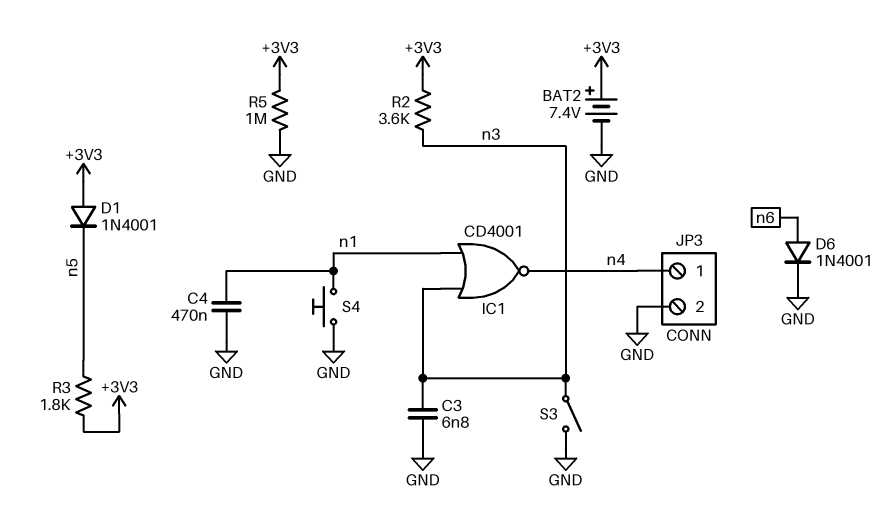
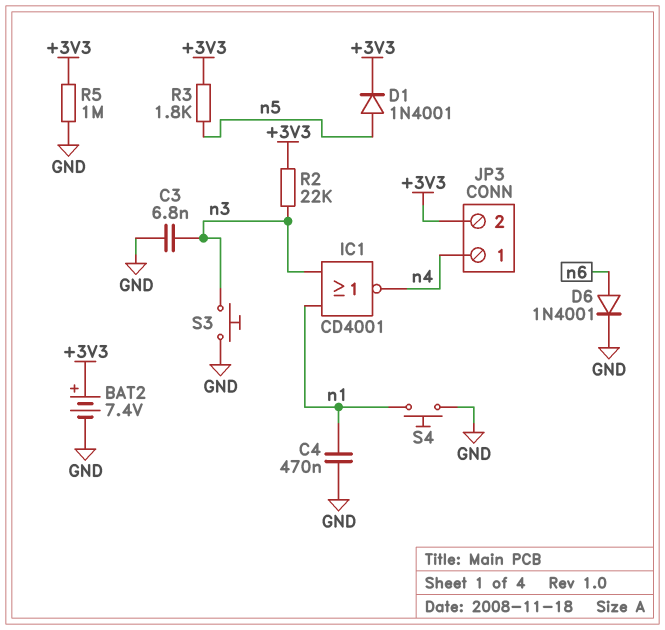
D1: diode 1N4001 (A +3V3, K n5) -> diode 1N4001 (A n5, K +3V3)
JP3 pin 2: GND -> +3V3
R2: 3.6k (+3V3, n3) -> 22k (+3V3, n3)
S3: switch (GND, n3) -> button (GND, n3)

